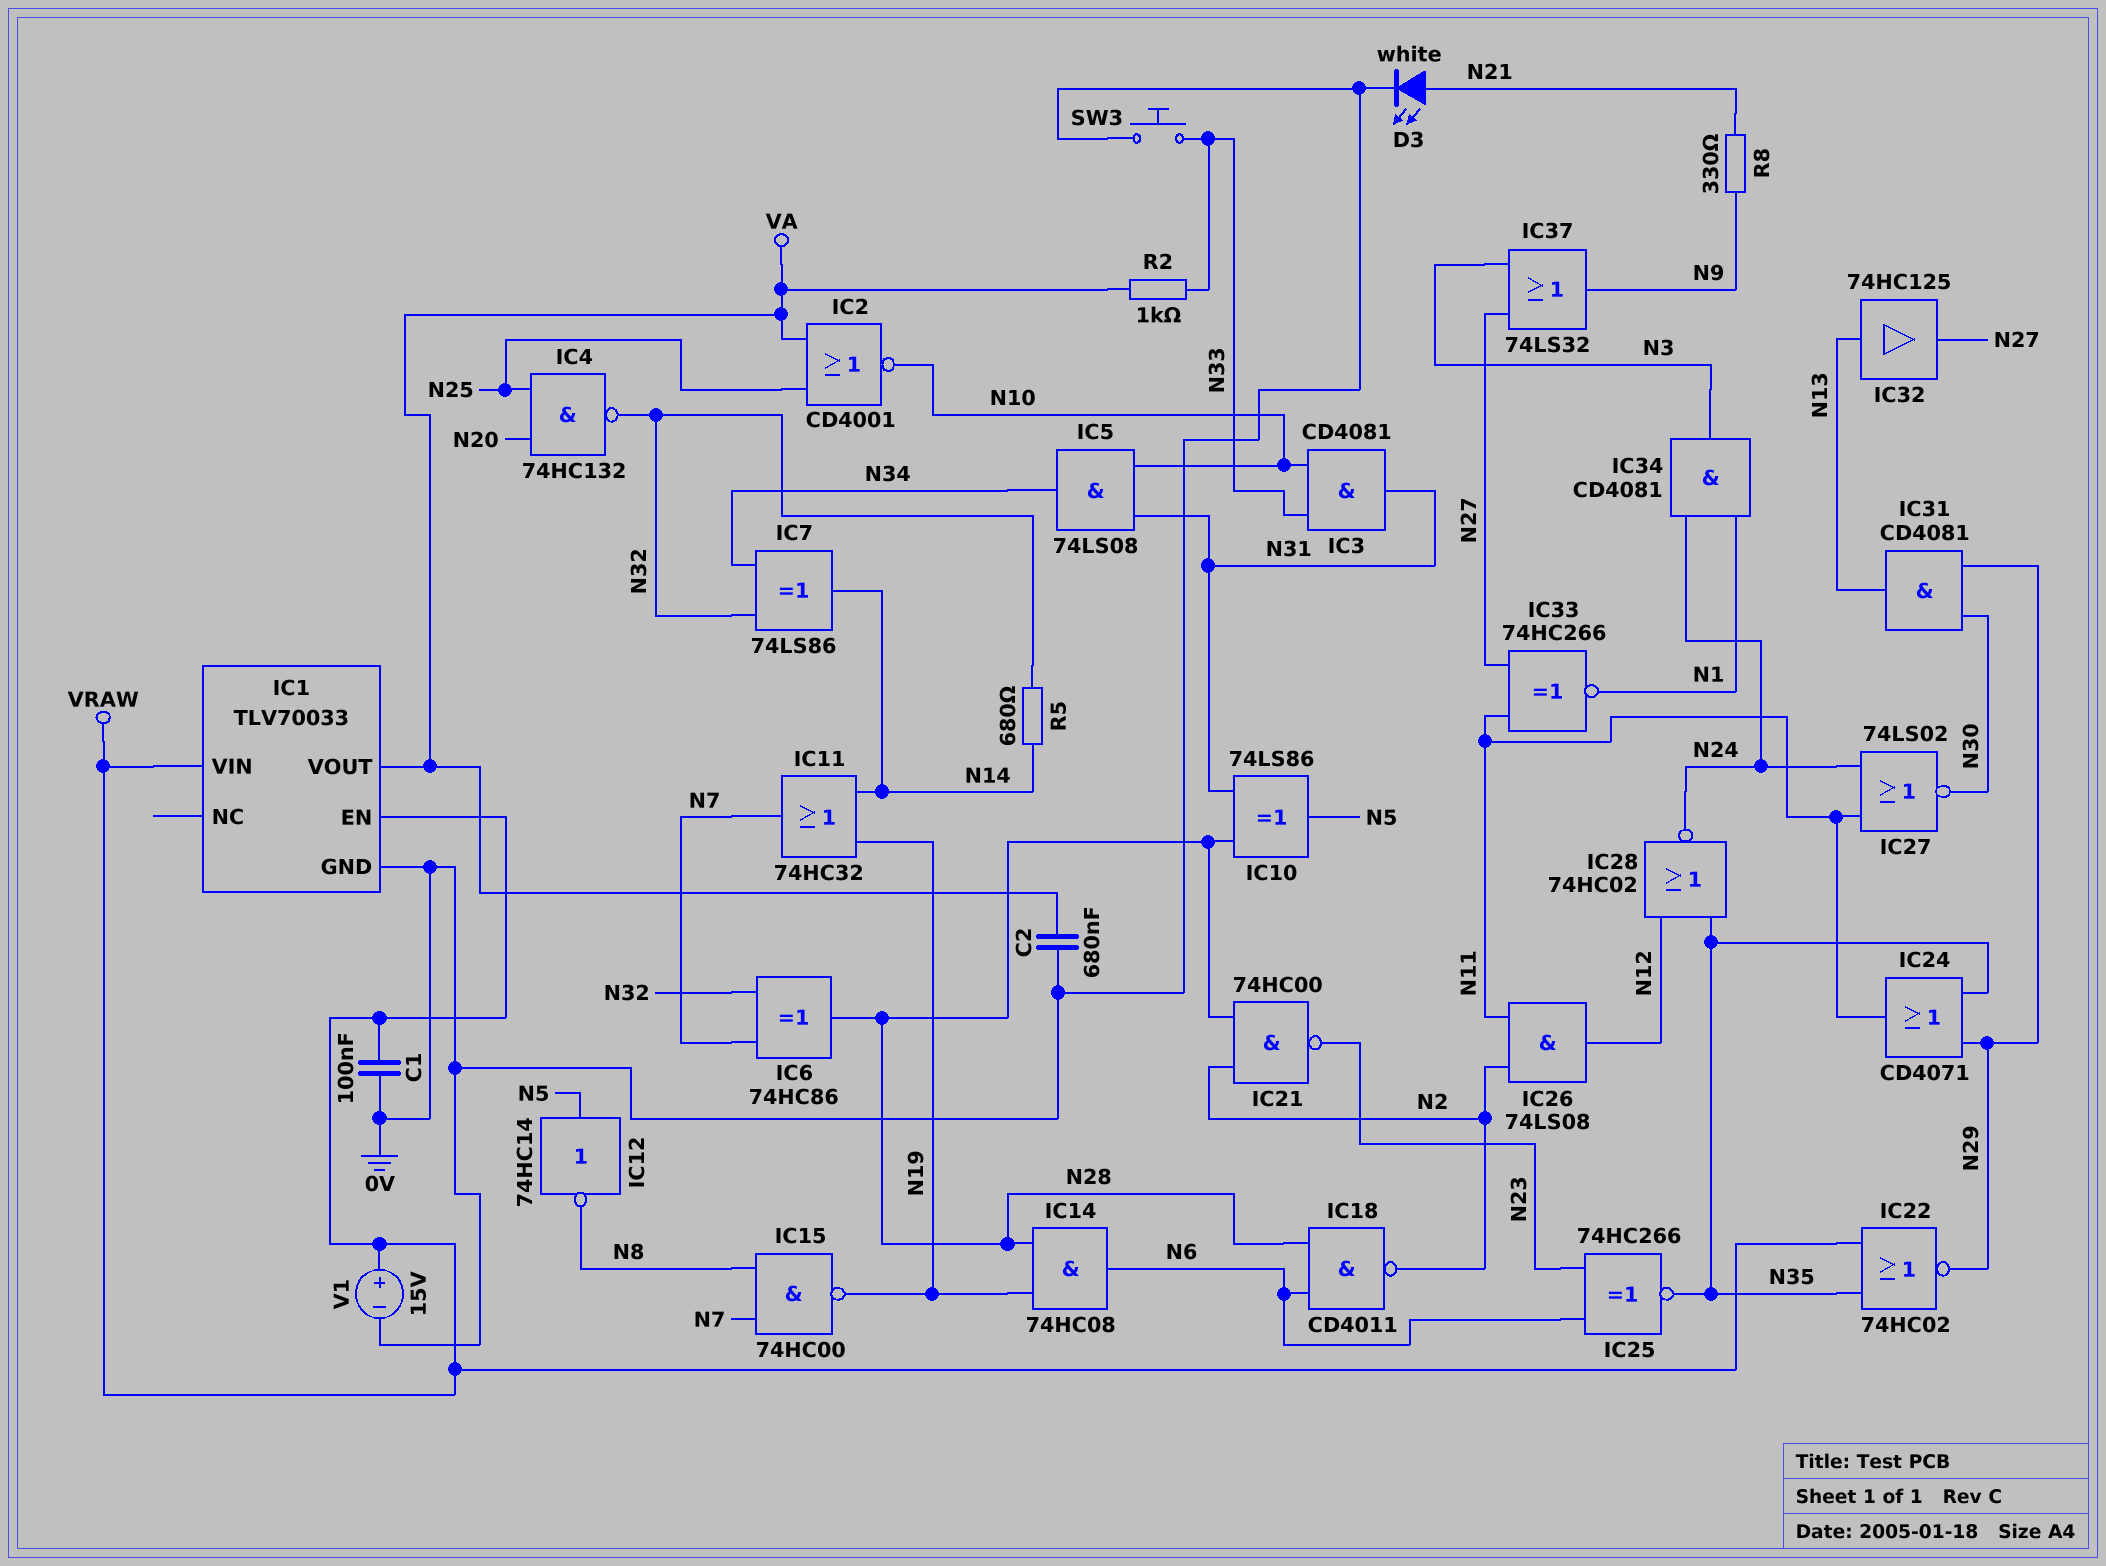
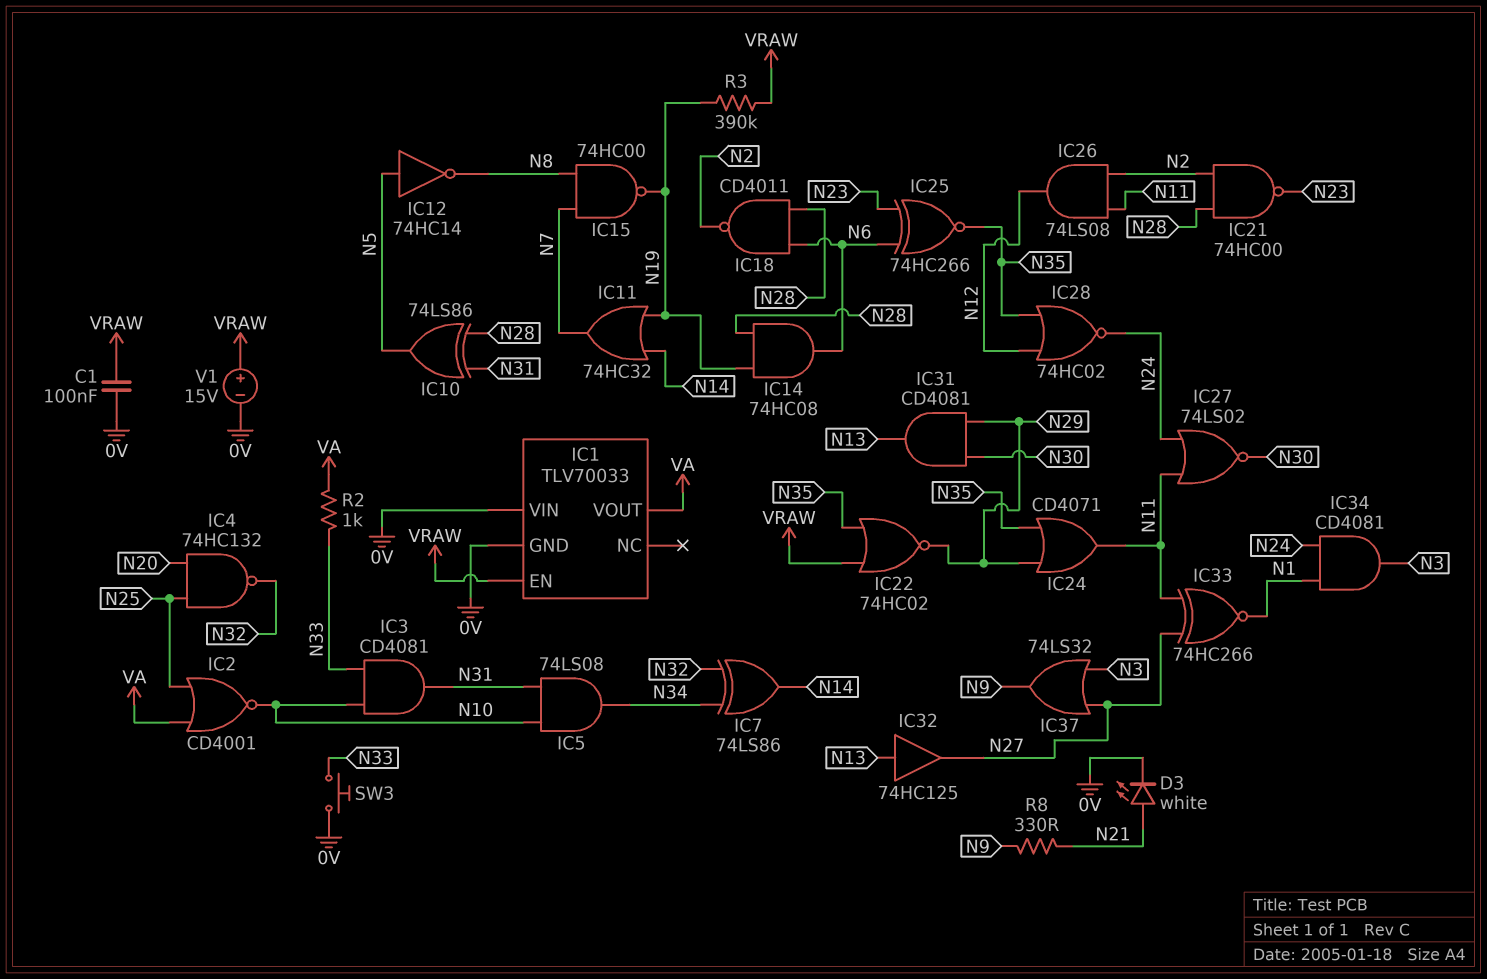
C2: 680nF (0V, VA) -> none
IC1 pin VIN: VRAW -> 0V
IC6: XOR 74HC86 (in N7, in N32, out N28) -> none
R3: none -> 390k (N19, VRAW)
R5: 680 (N14, N32) -> none

